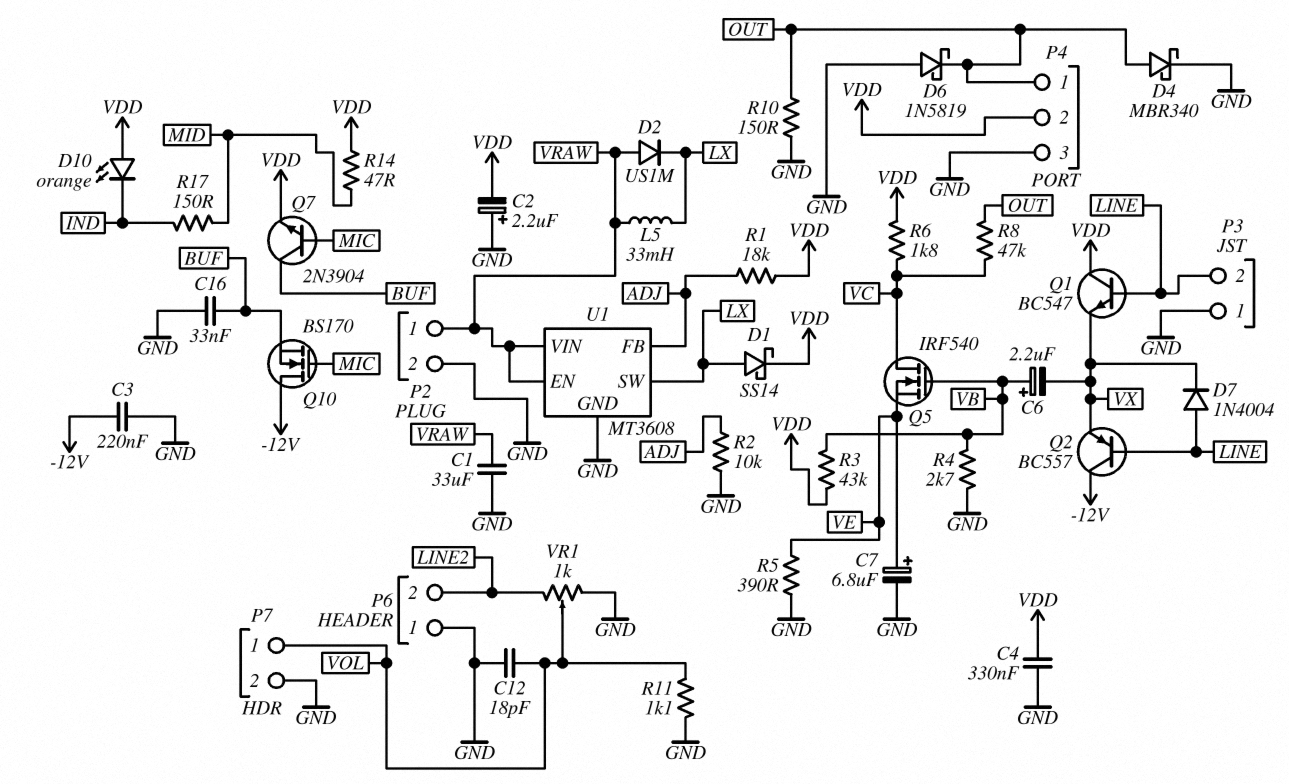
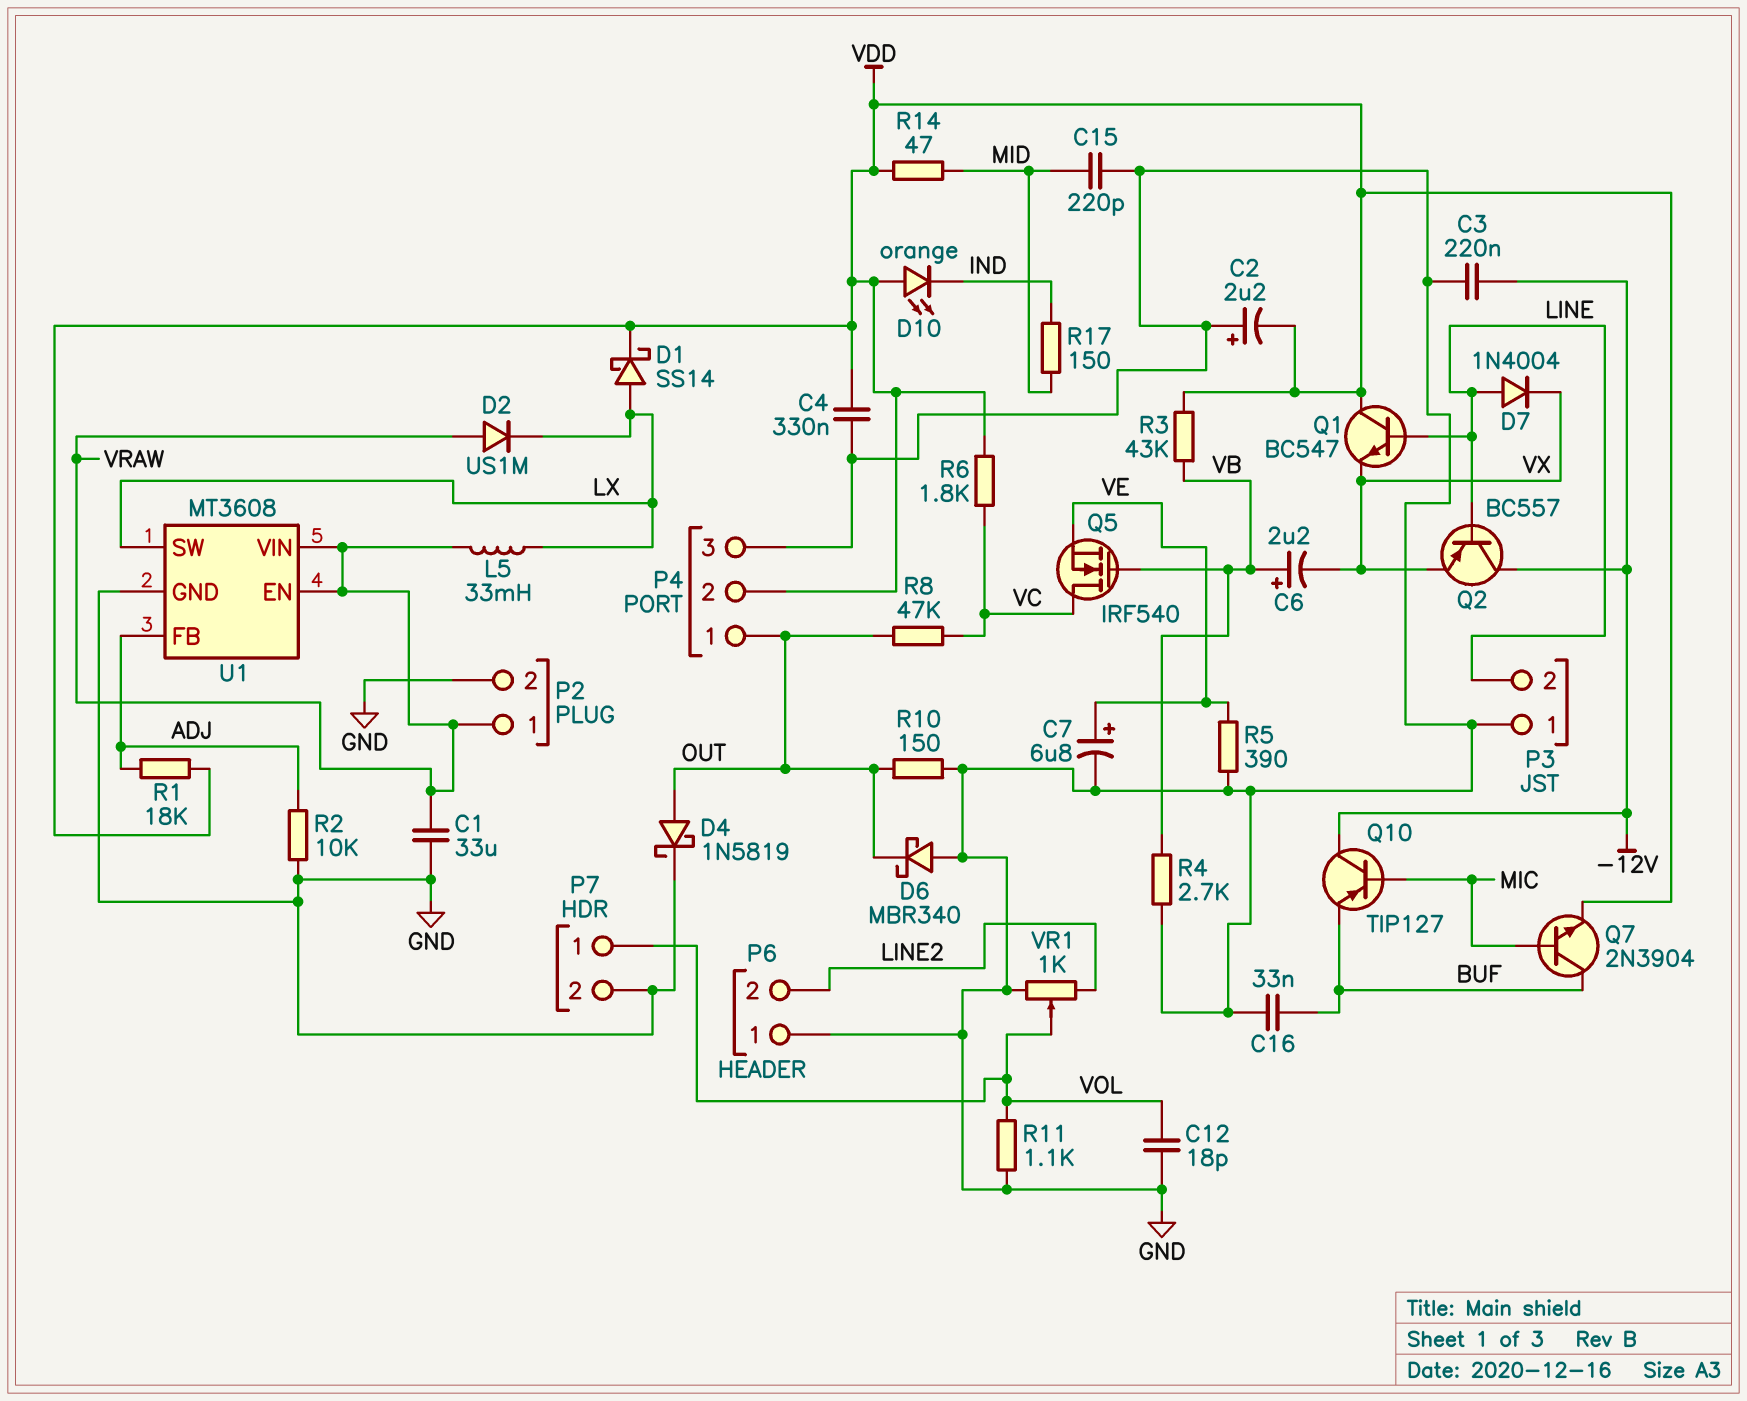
C15: none -> 220pF (GND, MID)
D4: schottky MBR340 (A OUT, K GND) -> schottky 1N5819 (A OUT, K GND)
D6: schottky 1N5819 (A GND, K OUT) -> schottky MBR340 (A GND, K OUT)
Q10: NMOS BS170 (G MIC, D -12V, S BUF) -> PNP TIP127 (B MIC, C -12V, E BUF)

